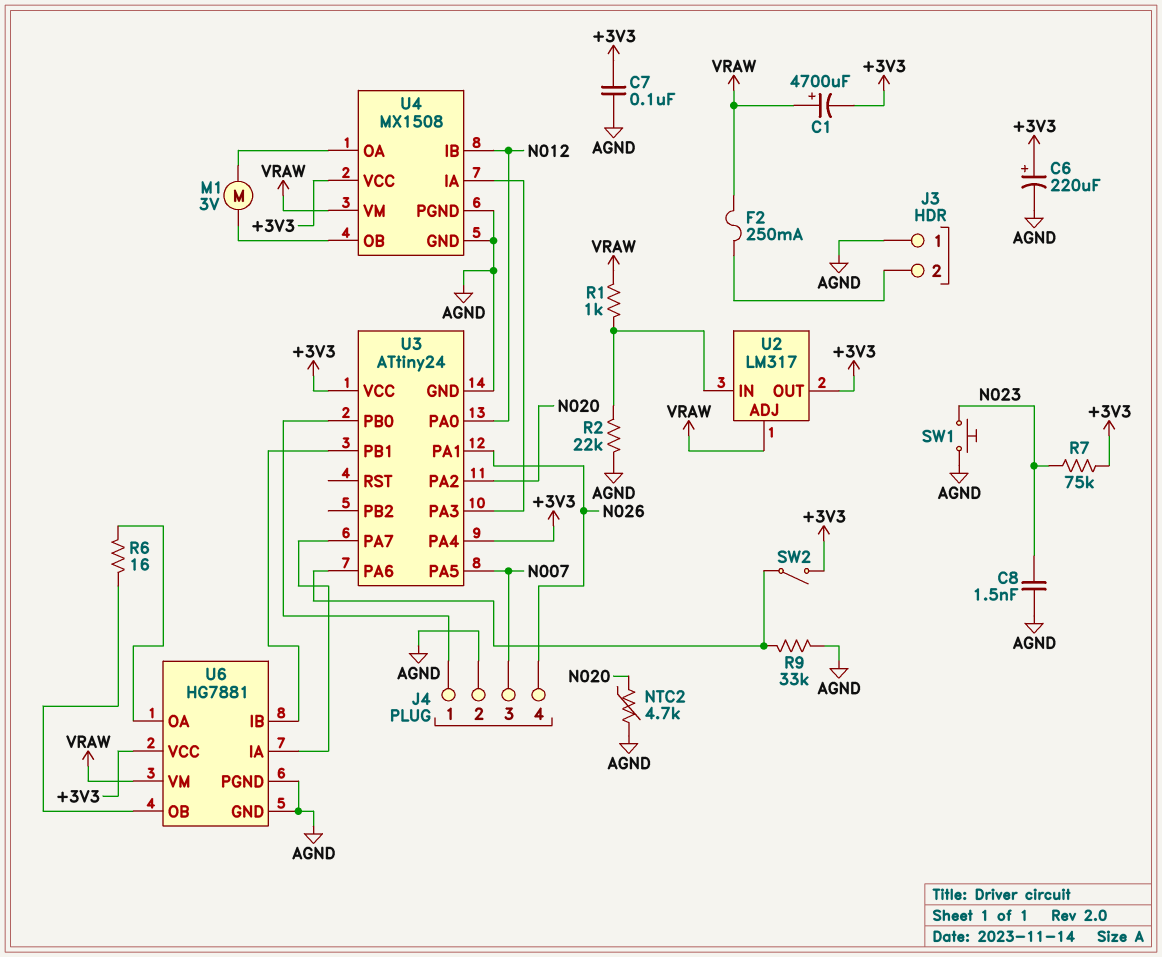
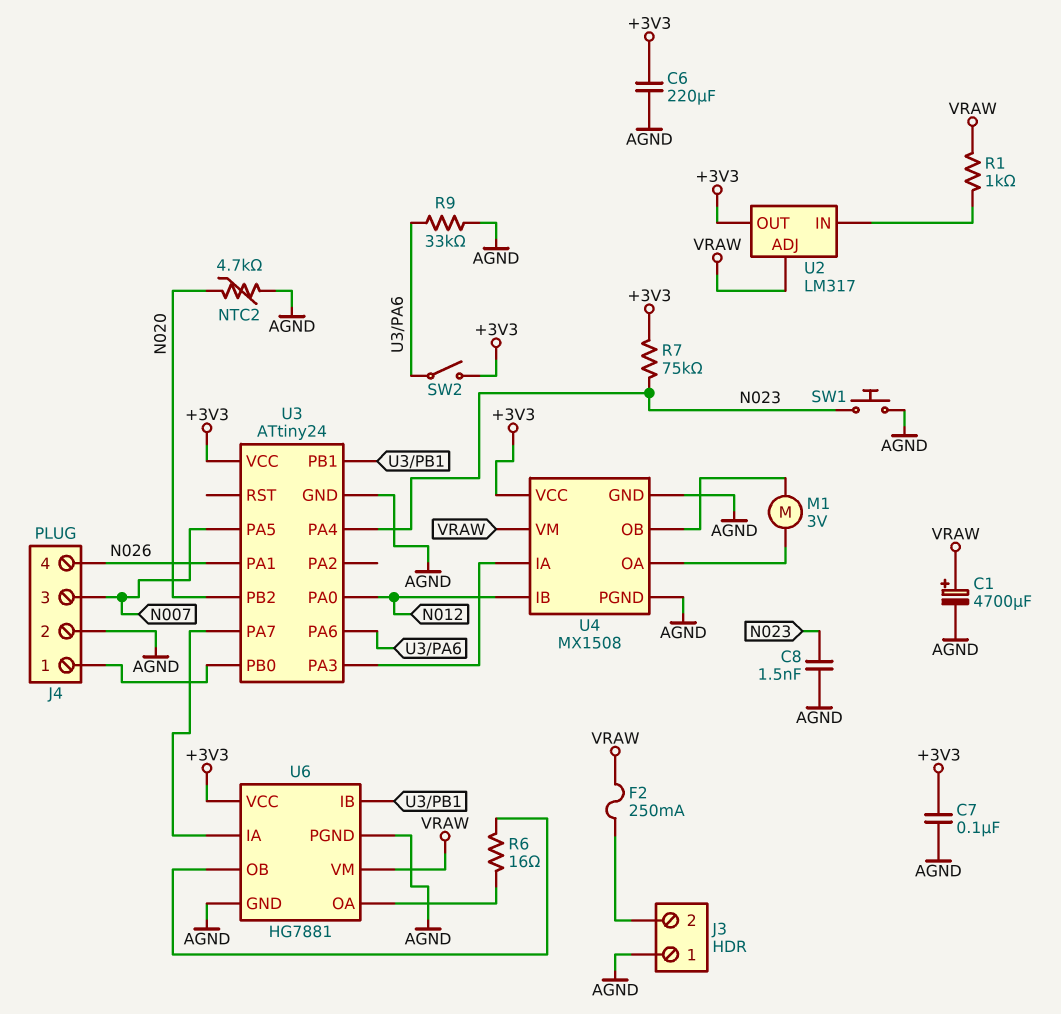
C1: 4700uF (plus VRAW, minus +3V3) -> 4700uF (plus VRAW, minus AGND)
C6: 220uF (plus +3V3, minus AGND) -> 220uF (+3V3, AGND)
R2: 22k (AGND, U2/IN) -> none
U3 pin PA2: N020 -> none
U3 pin PA4: +3V3 -> N023
U3 pin PB2: none -> N020

